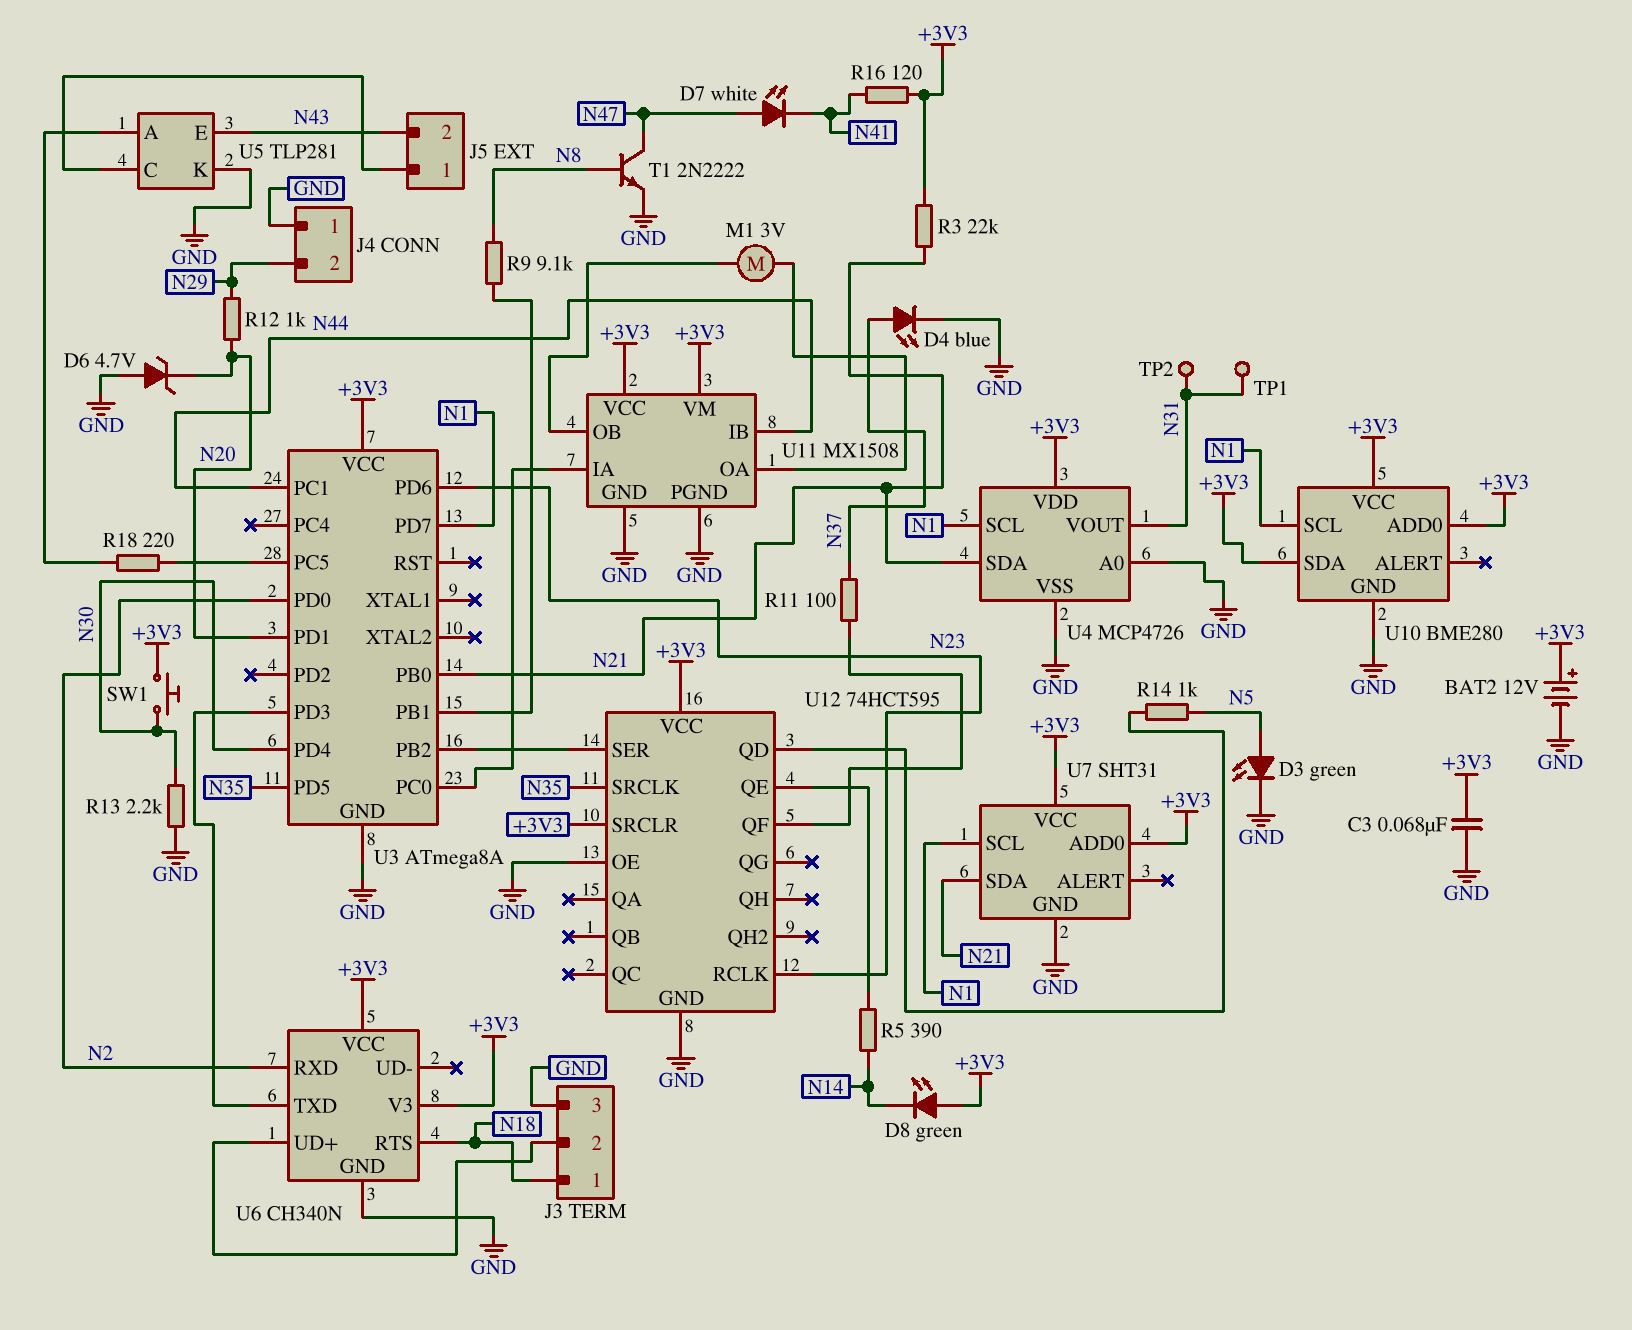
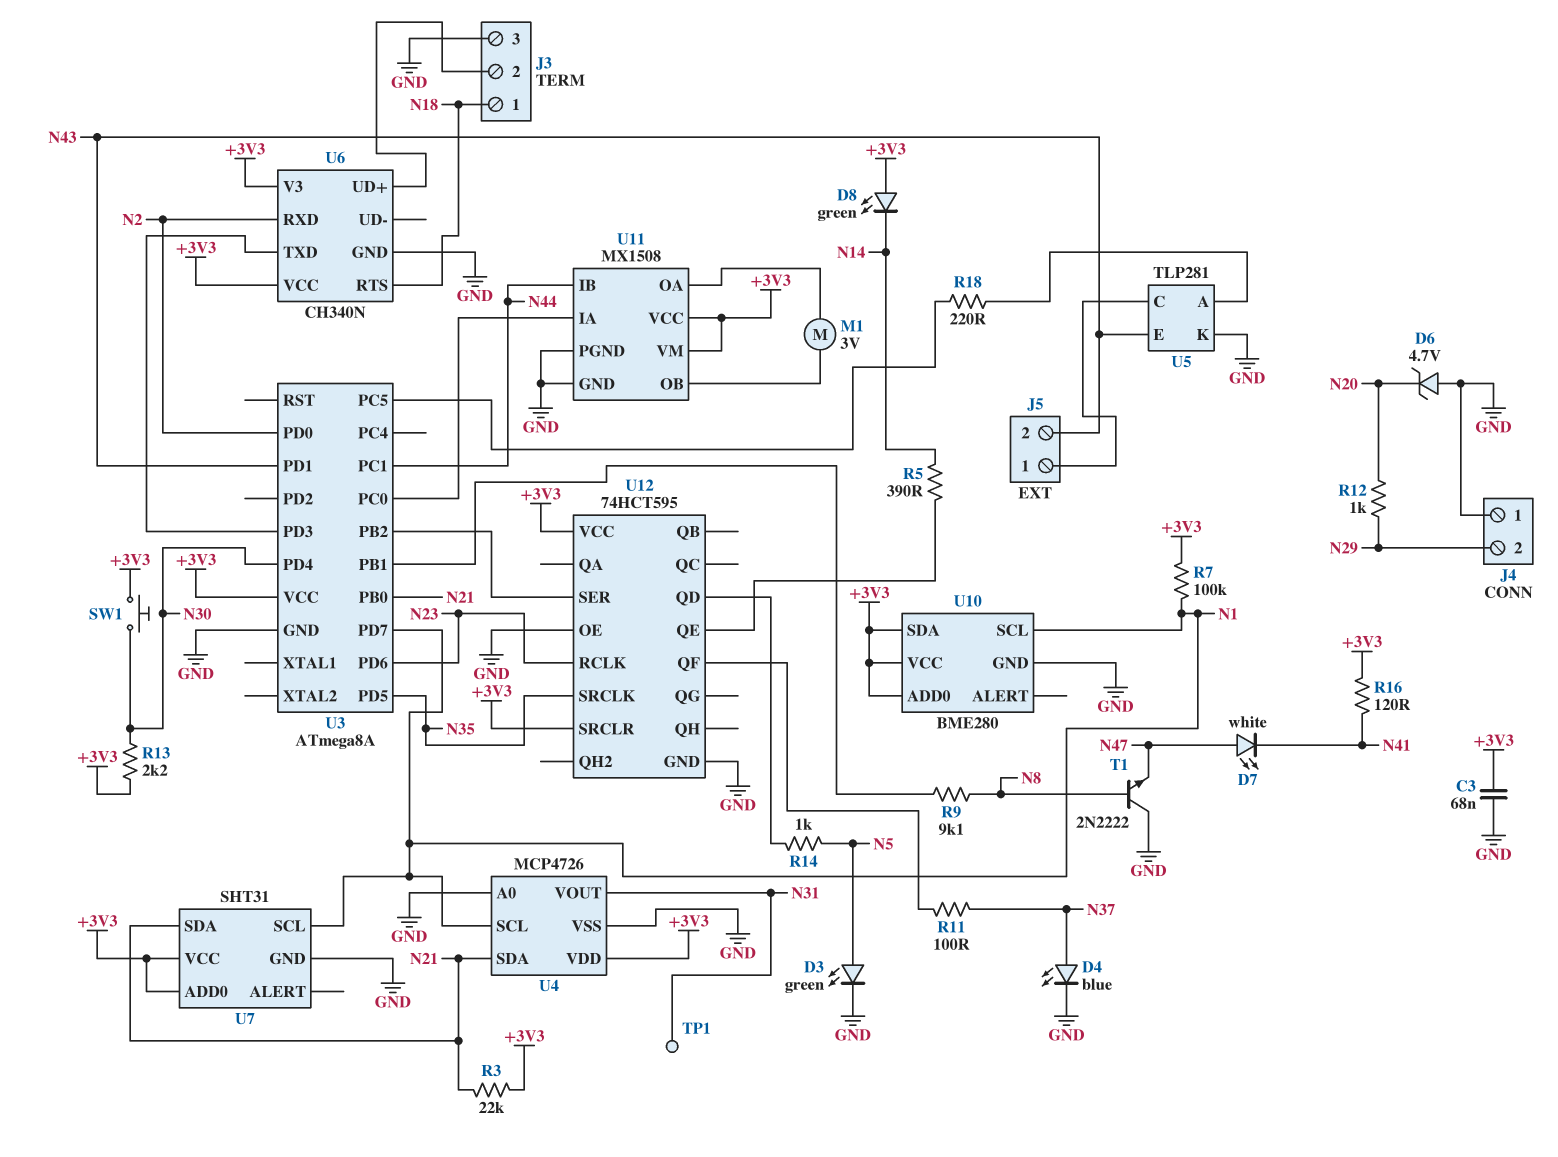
BAT2: 12V (plus +3V3, minus GND) -> none
R7: none -> 100k (+3V3, N1)
R13: 2.2k (GND, N30) -> 2.2k (+3V3, N30)
T1: NPN 2N2222 (B N8, C N47, E GND) -> NPN 2N2222 (B N8, C GND, E N47)
TP2: test point (N31) -> none
U3 pin PD1: N20 -> N43

